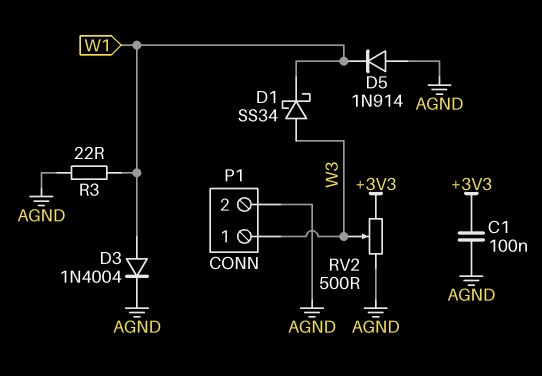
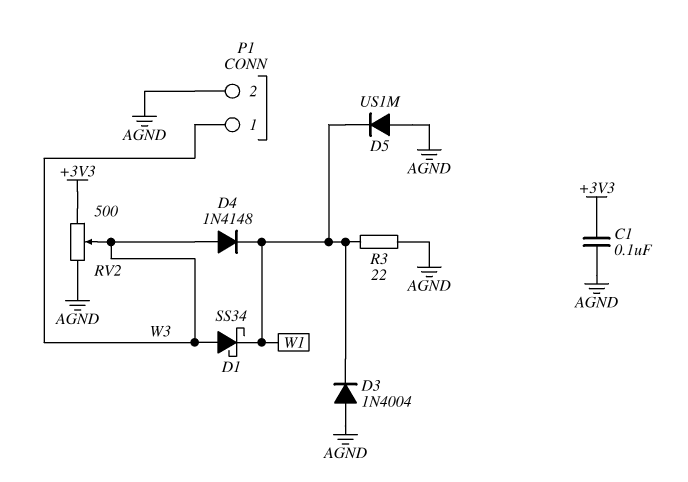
D3: diode 1N4004 (A W1, K AGND) -> diode 1N4004 (A AGND, K W1)
D4: none -> diode 1N4148 (A W3, K W1)
D5: diode 1N914 (A AGND, K W1) -> diode US1M (A AGND, K W1)

